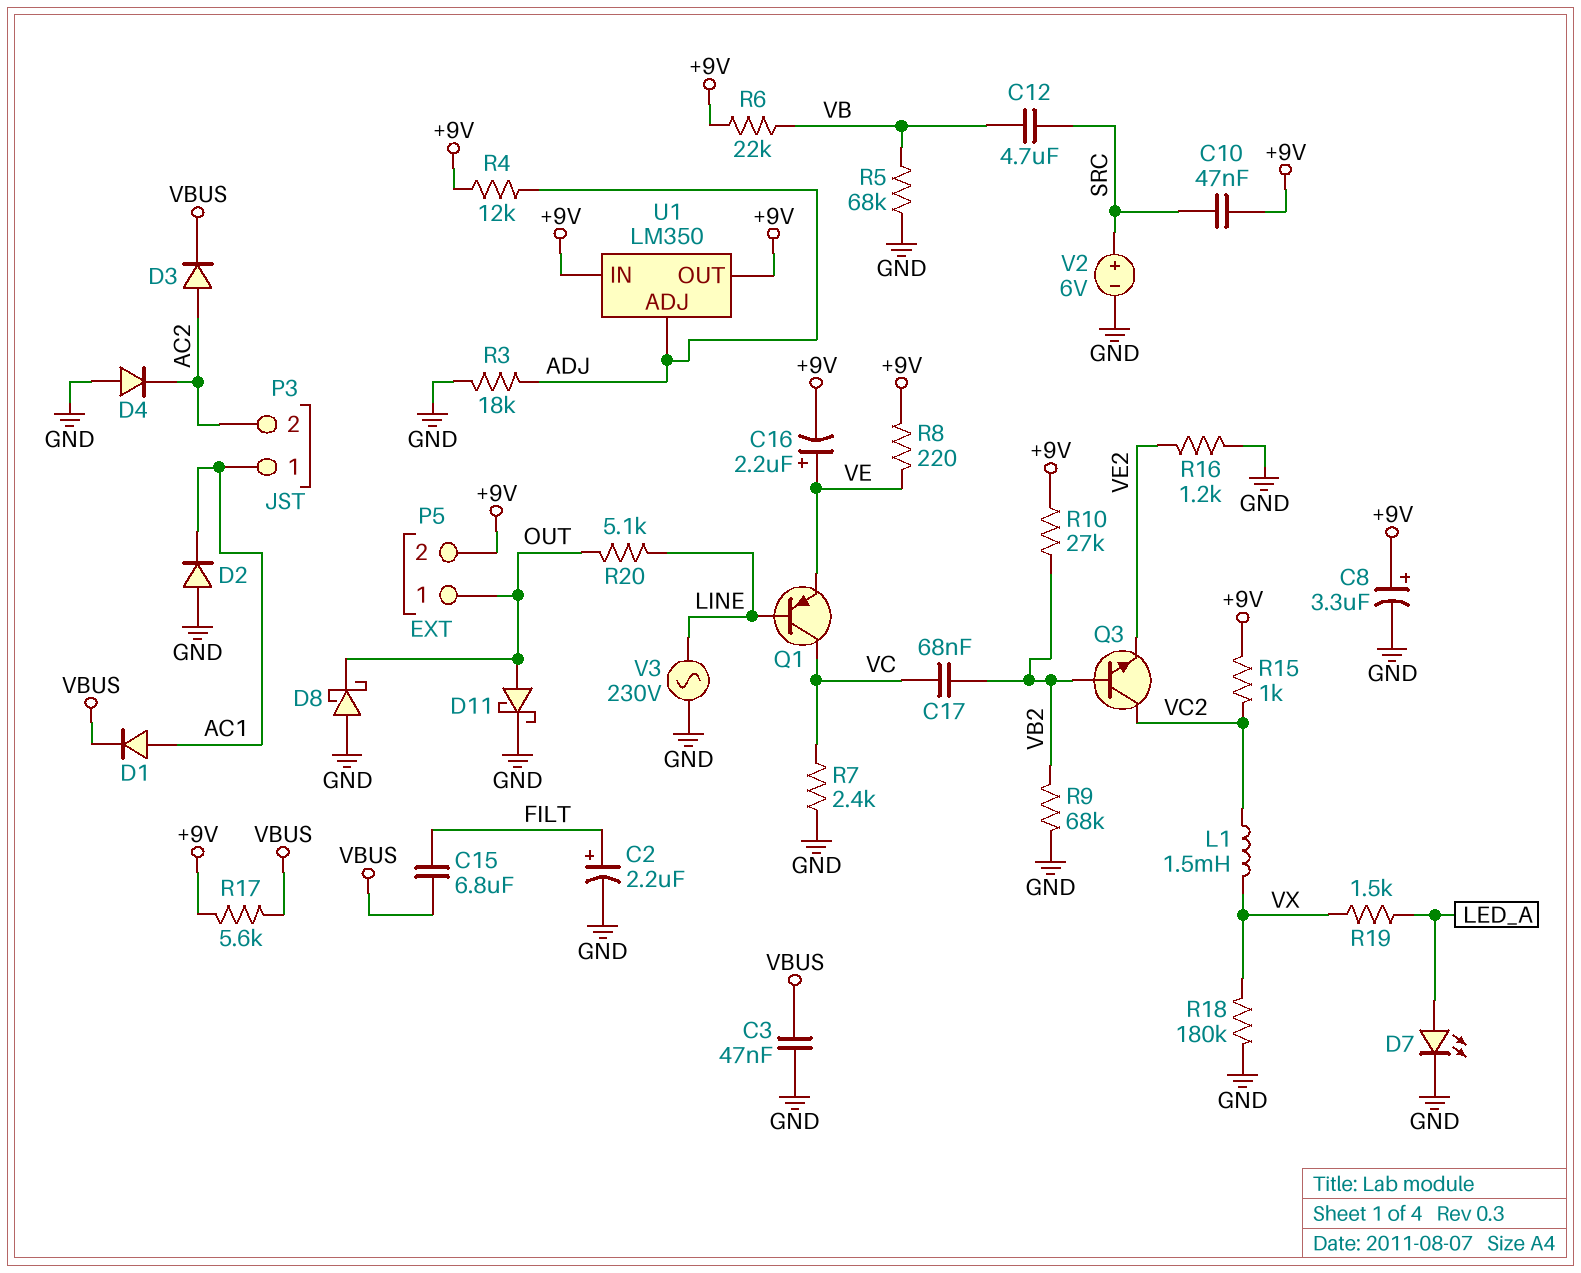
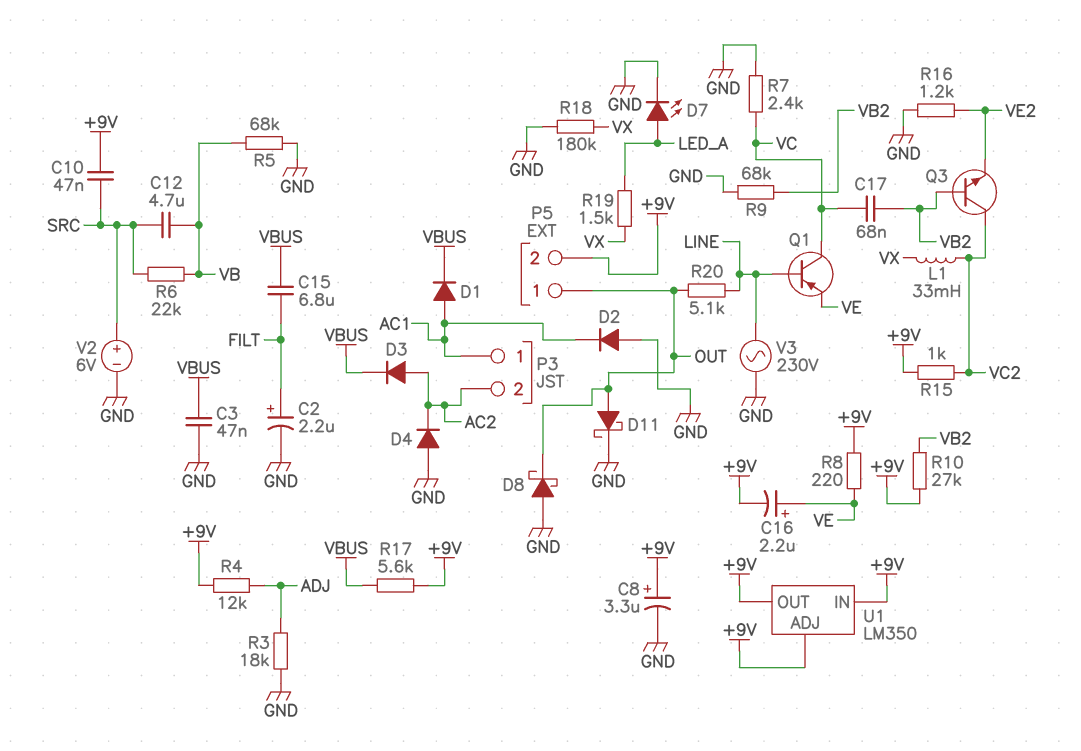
L1: 1.5mH (VC2, VX) -> 33mH (VC2, VX)
R6: 22k (+9V, VB) -> 22k (SRC, VB)
U1 pin ADJ: ADJ -> +9V

